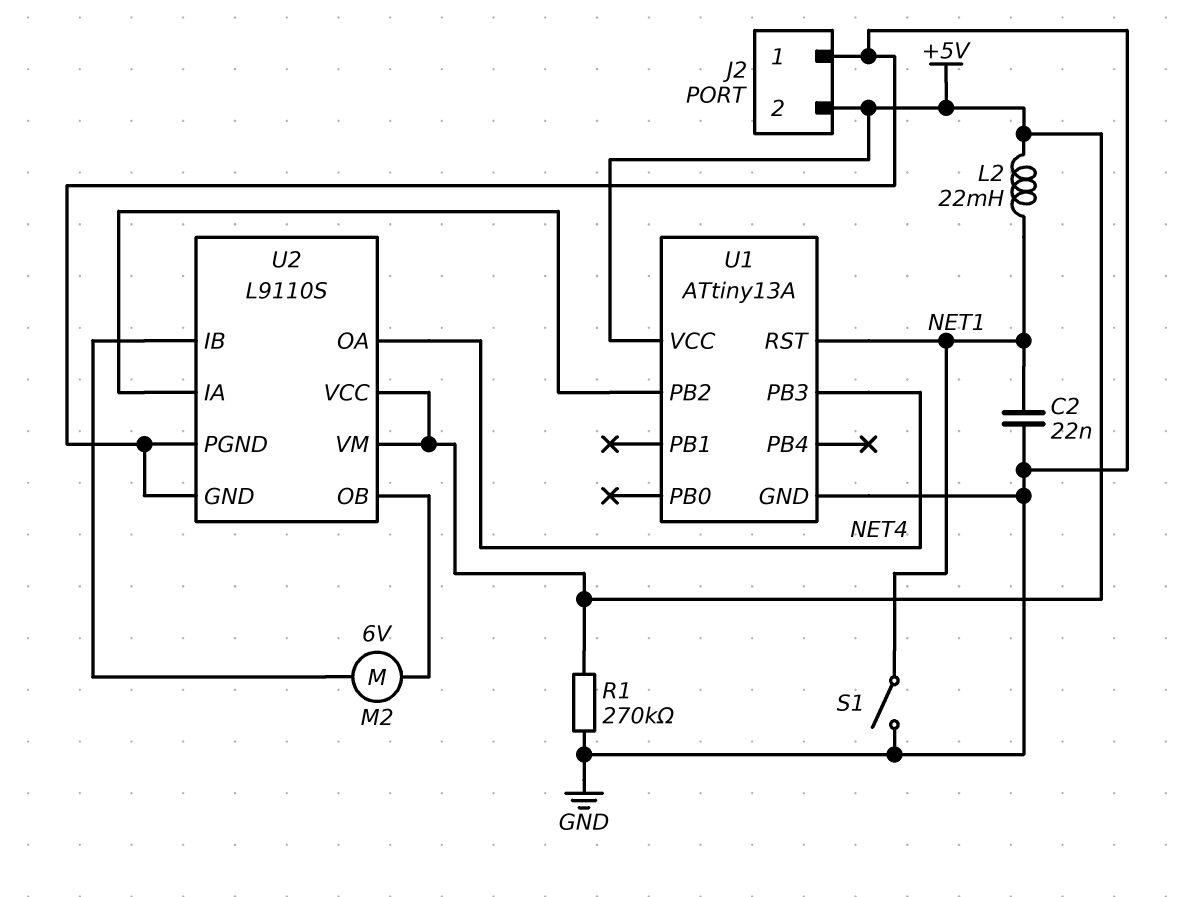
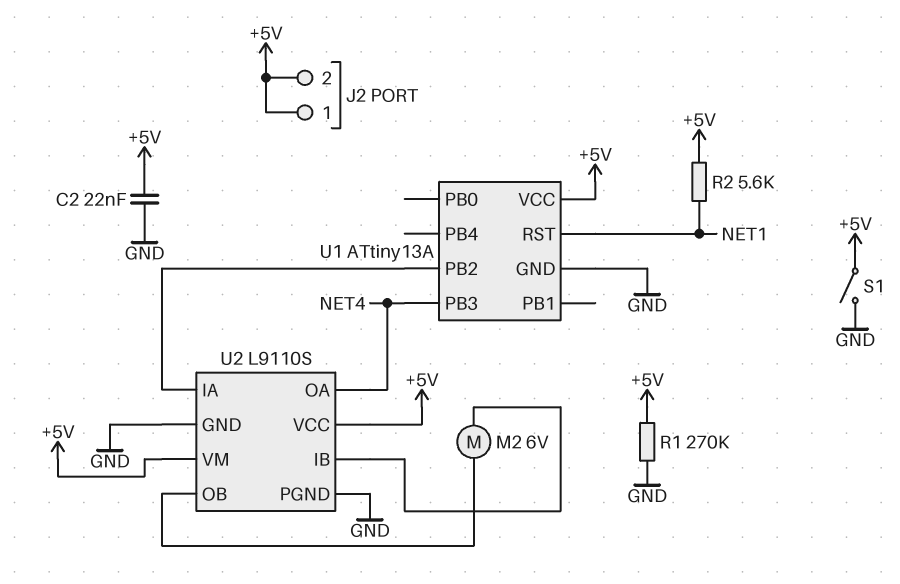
C2: 22nF (GND, NET1) -> 22nF (+5V, GND)
J2 pin 1: GND -> +5V
L2: 22mH (+5V, NET1) -> none
R2: none -> 5.6k (+5V, NET1)
S1: switch (GND, NET1) -> switch (+5V, GND)

